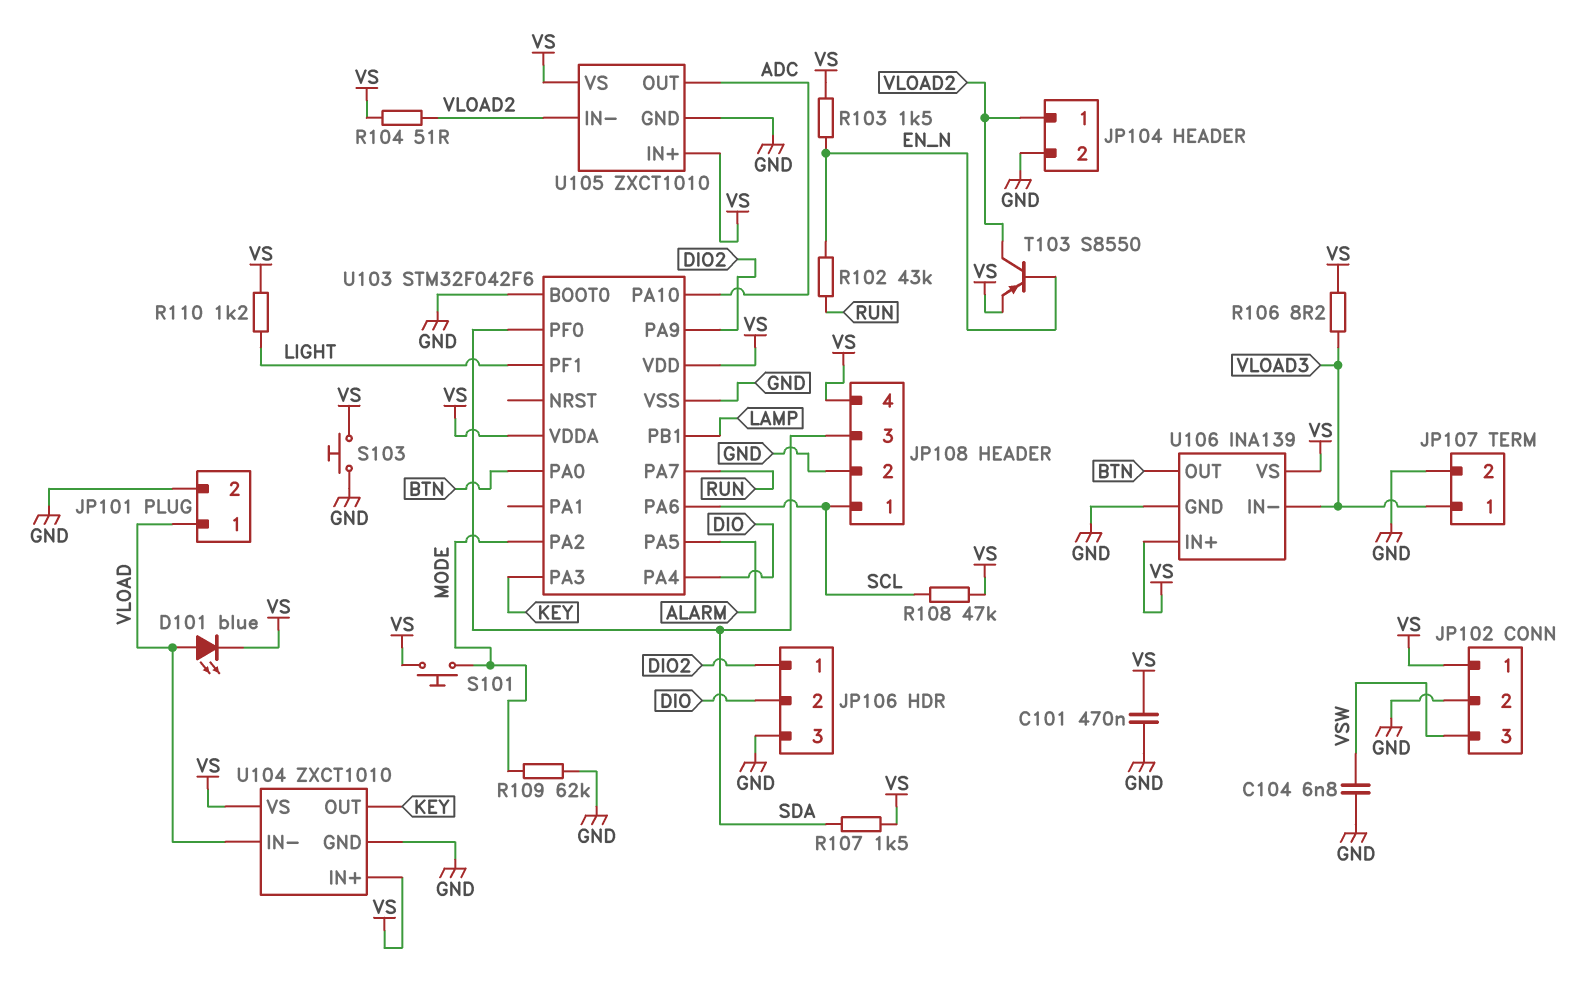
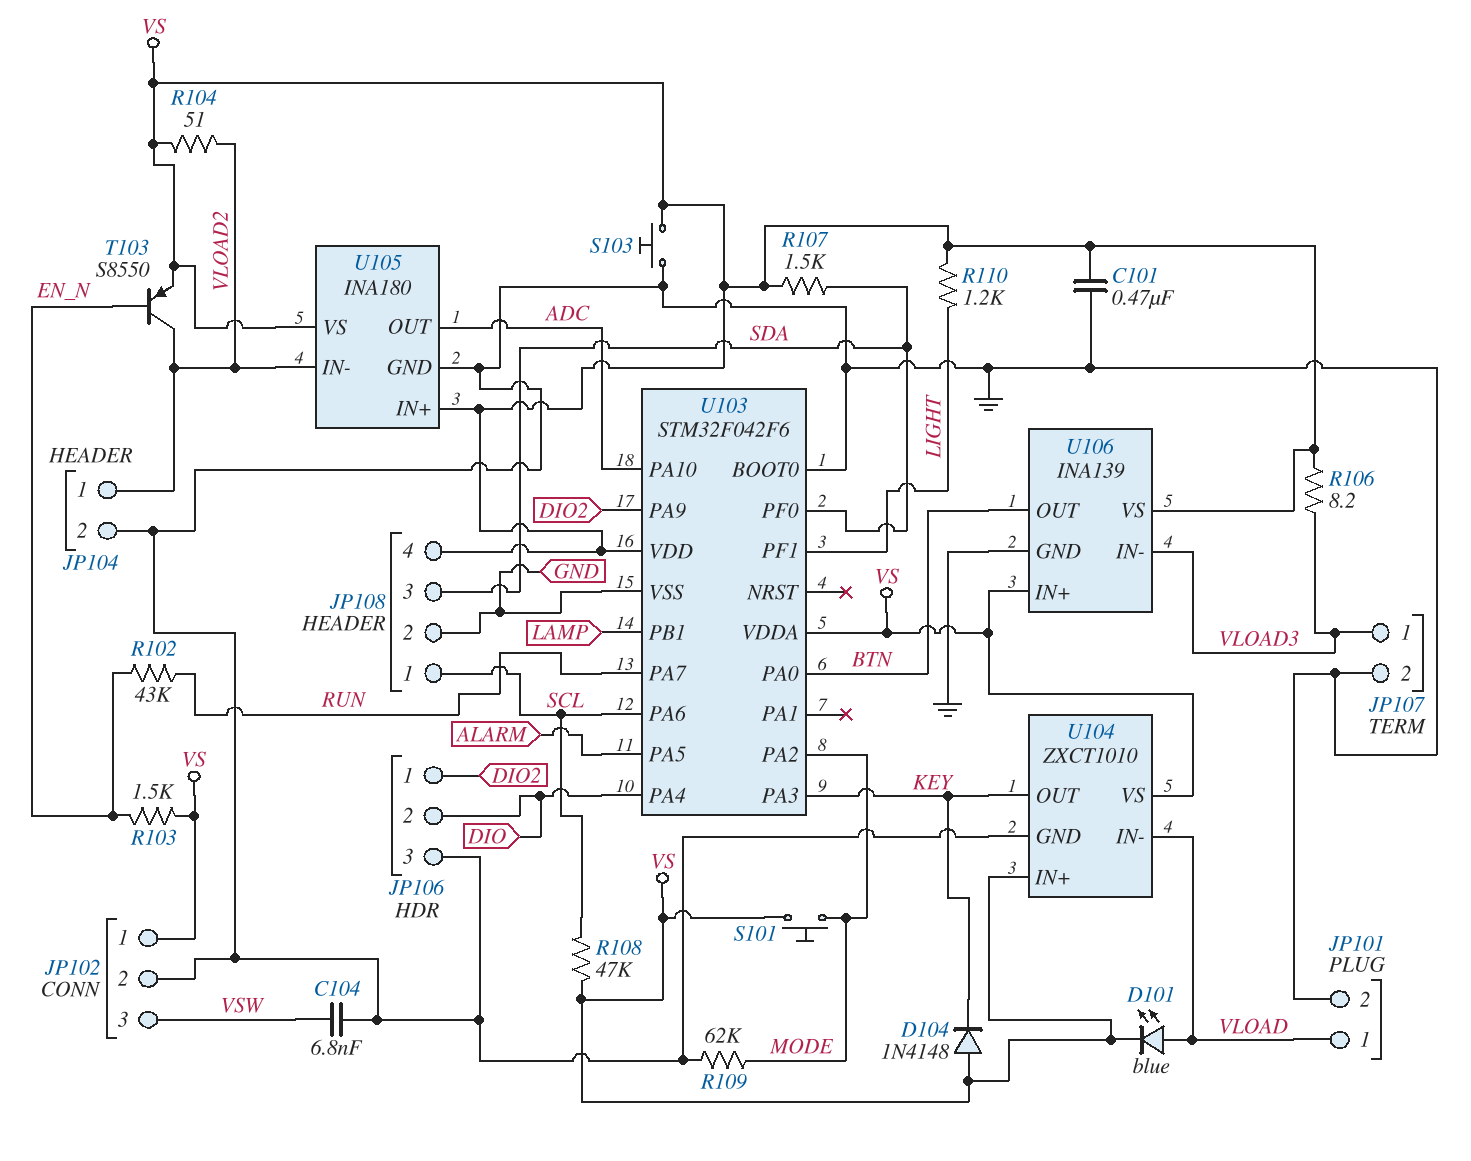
D104: none -> diode 1N4148 (A VS, K KEY)
U105: ZXCT1010 -> INA180

